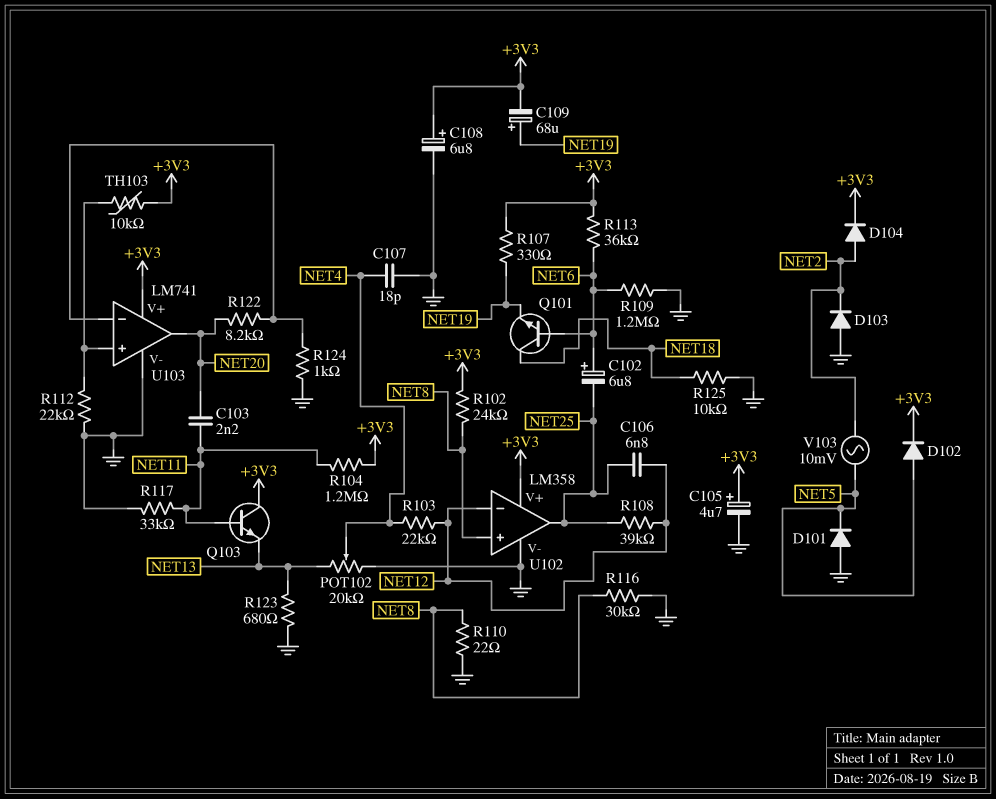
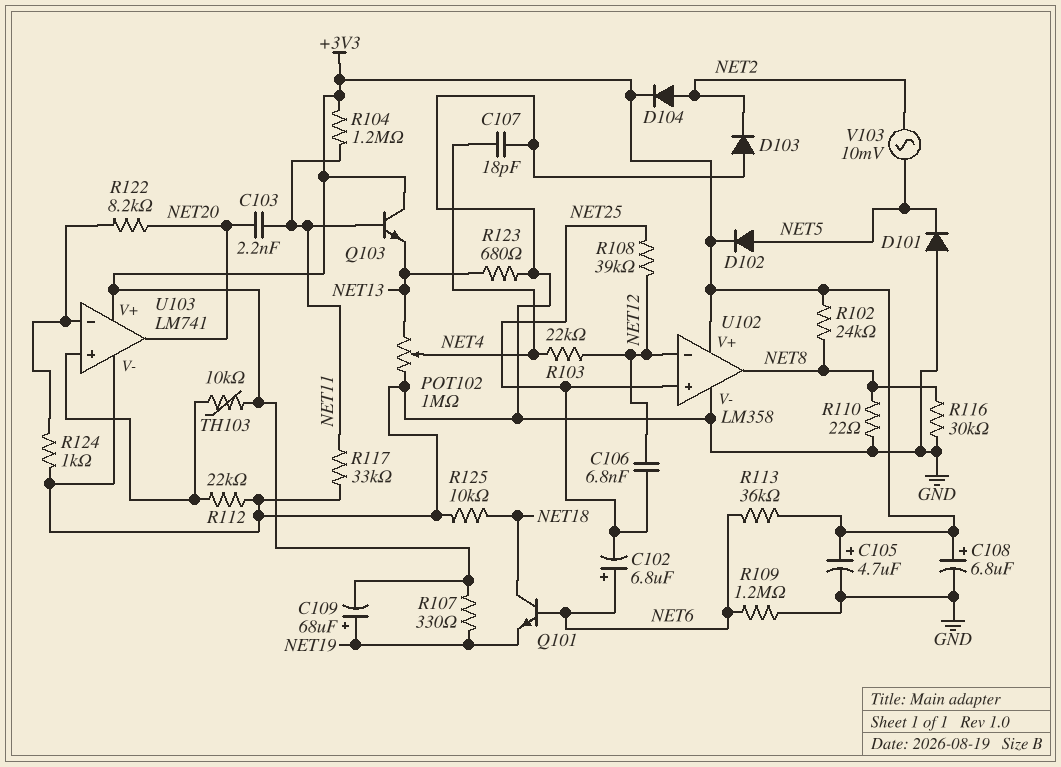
POT102: 20k (GND, NET13, wiper NET4) -> 1M (GND, NET13, wiper NET4)
U102 pin in+: NET8 -> NET25
U102 pin out: NET25 -> NET8

